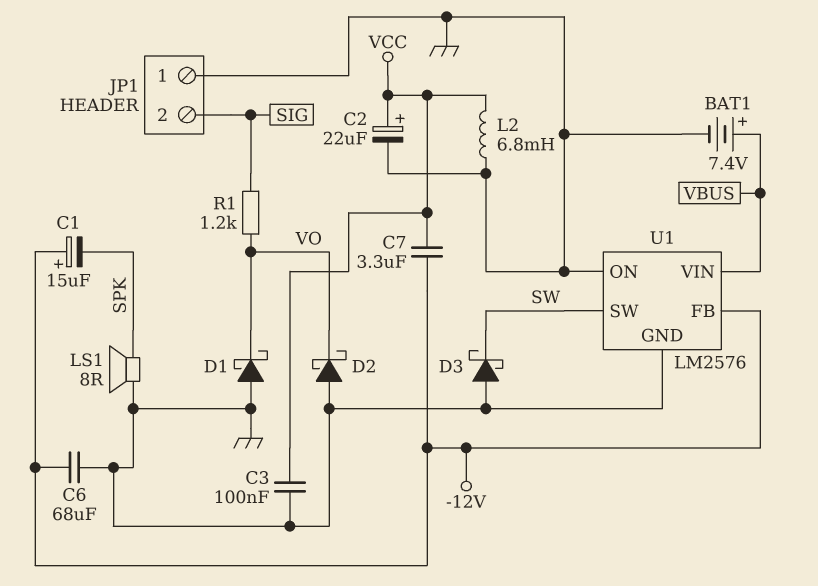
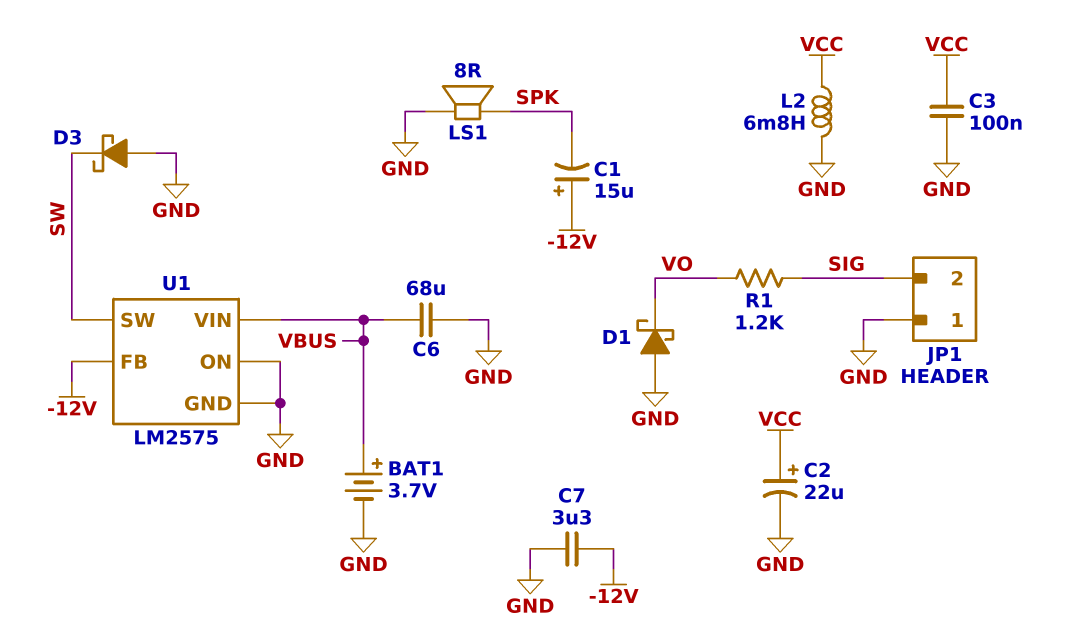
BAT1: 7.4V (plus VBUS, minus GND) -> 3.7V (plus VBUS, minus GND)
C6: 68uF (-12V, GND) -> 68uF (GND, VBUS)
C7: 3.3uF (-12V, VCC) -> 3.3uF (-12V, GND)
D2: schottky (A GND, K VO) -> none
U1: LM2576 -> LM2575

